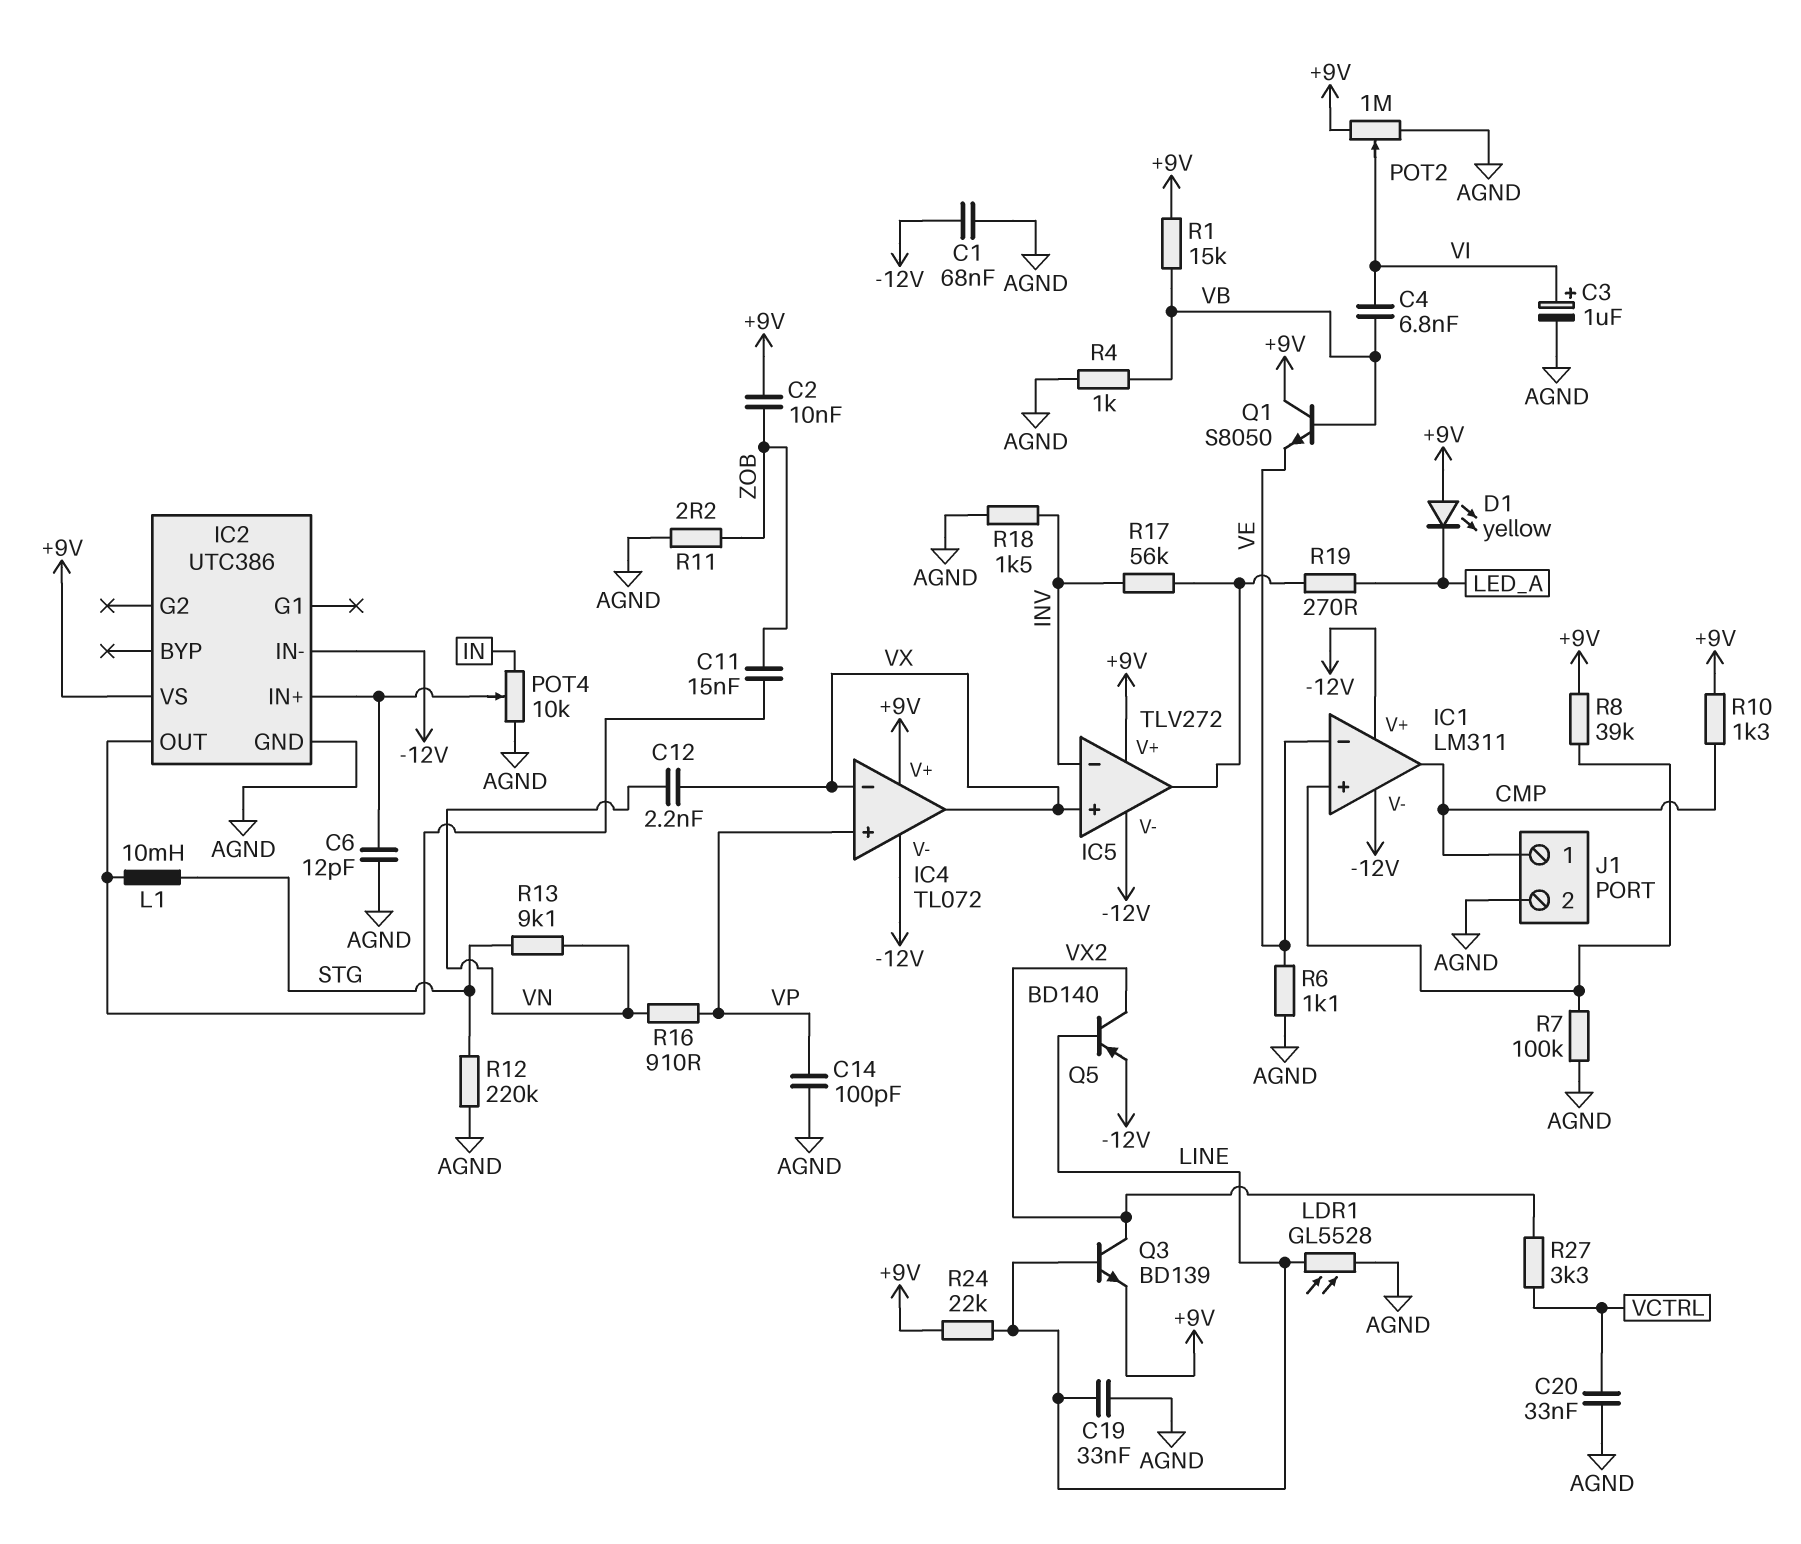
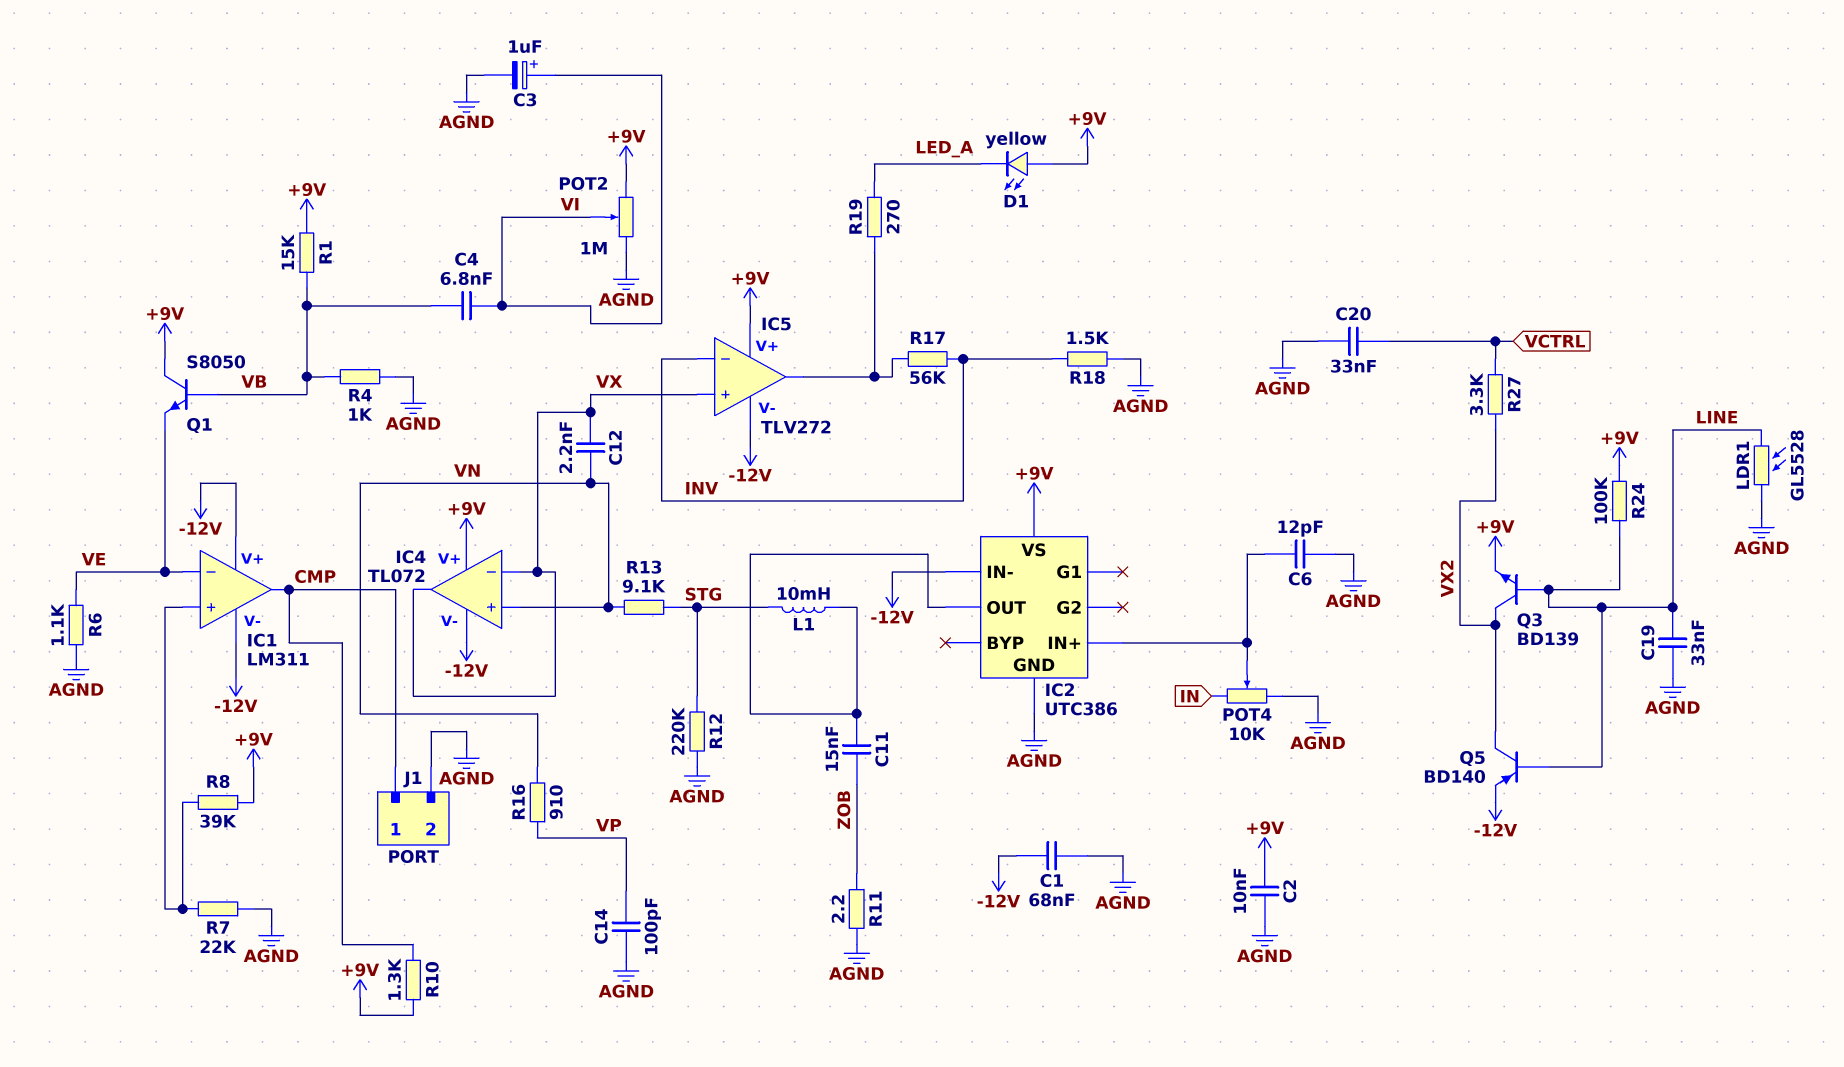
C2: 10nF (+9V, ZOB) -> 10nF (+9V, AGND)
IC4 pin in+: VP -> VN
R7: 100k (AGND, IC1/in+) -> 22k (AGND, IC1/in+)
R24: 22k (+9V, LINE) -> 100k (+9V, LINE)

